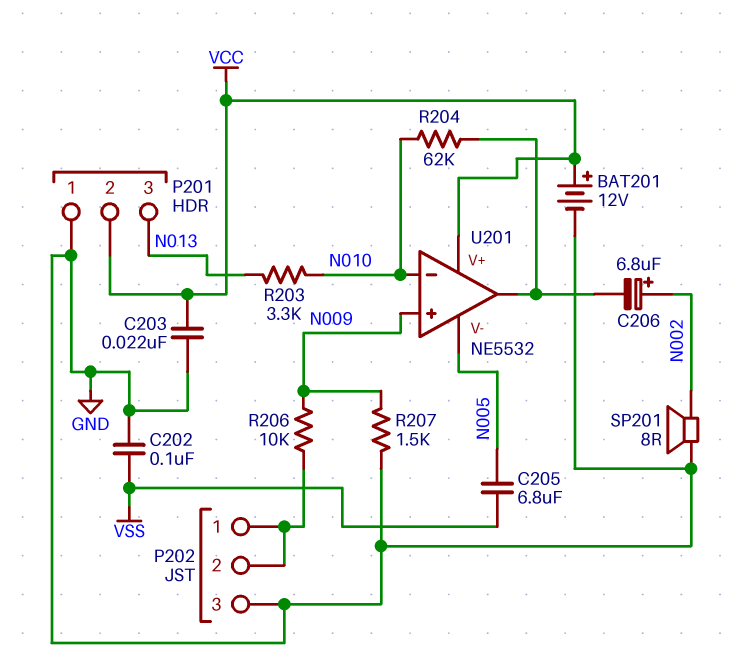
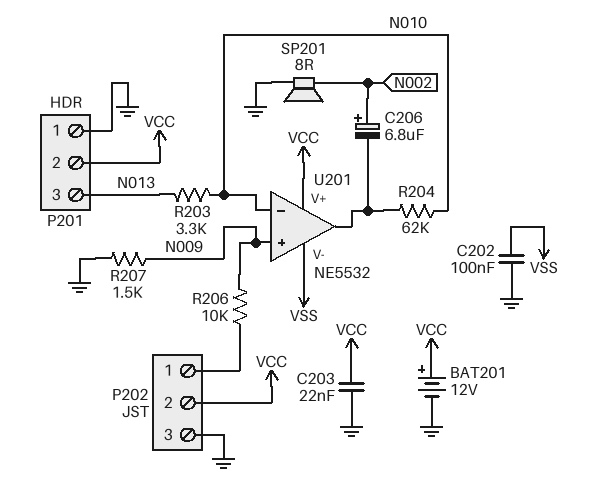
C205: 6.8uF (N005, VSS) -> none
P202 pin 2: P202/1 -> VCC
U201 pin V-: N005 -> VSS

